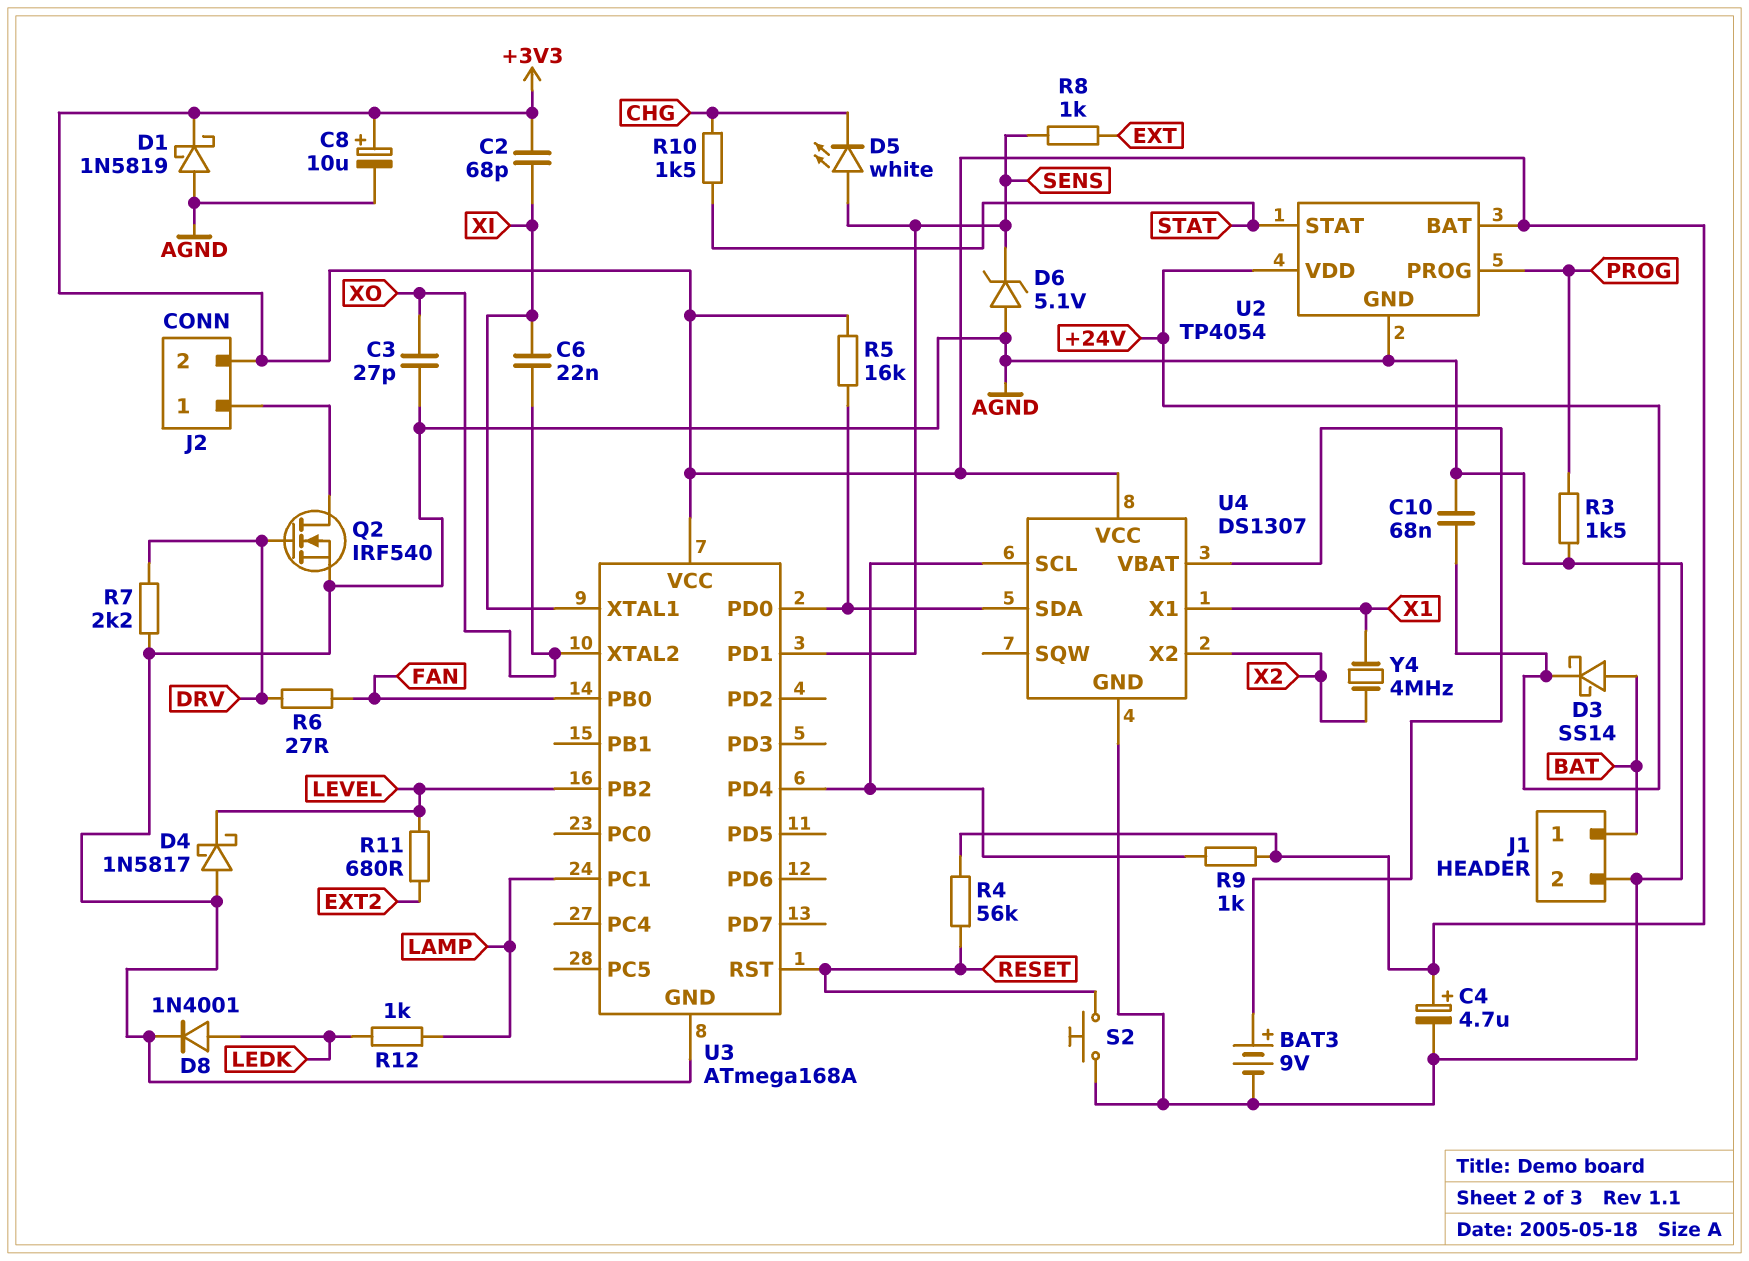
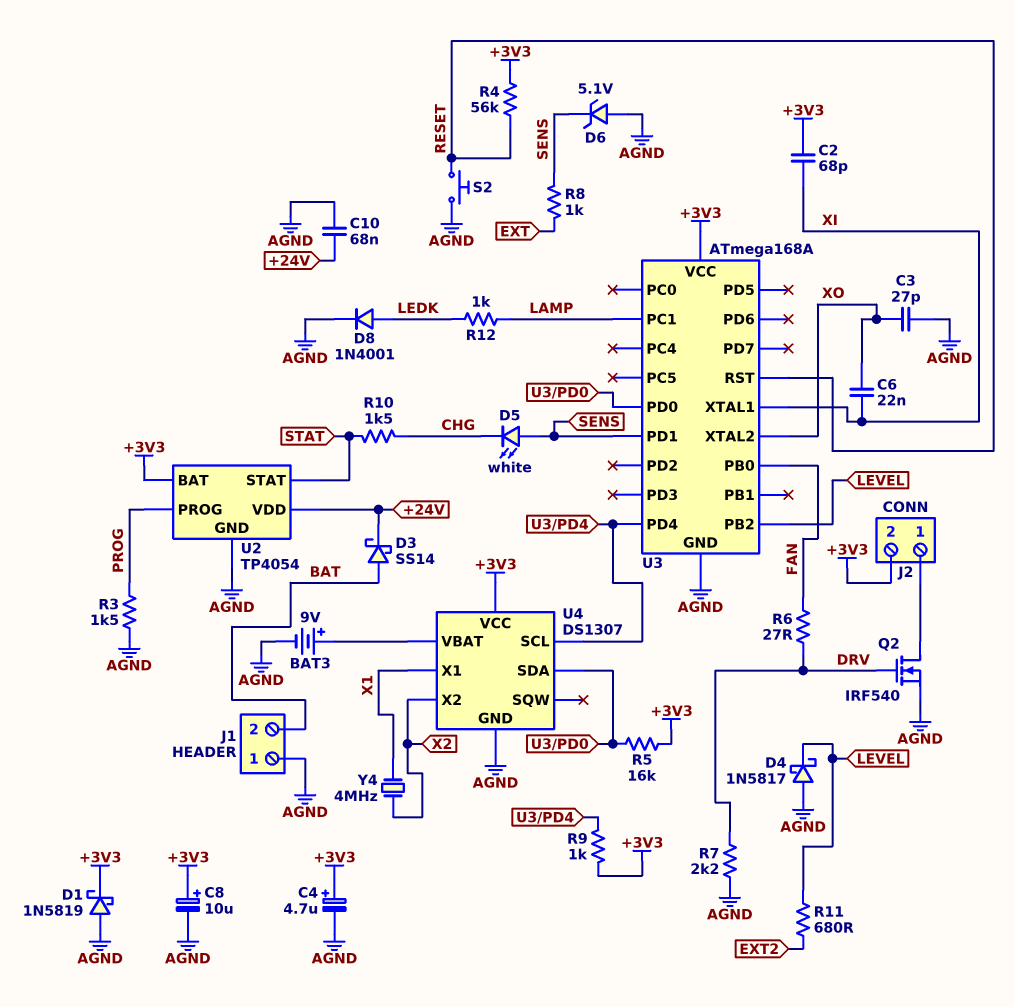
J1 pin 1: BAT -> AGND
J1 pin 2: AGND -> BAT

